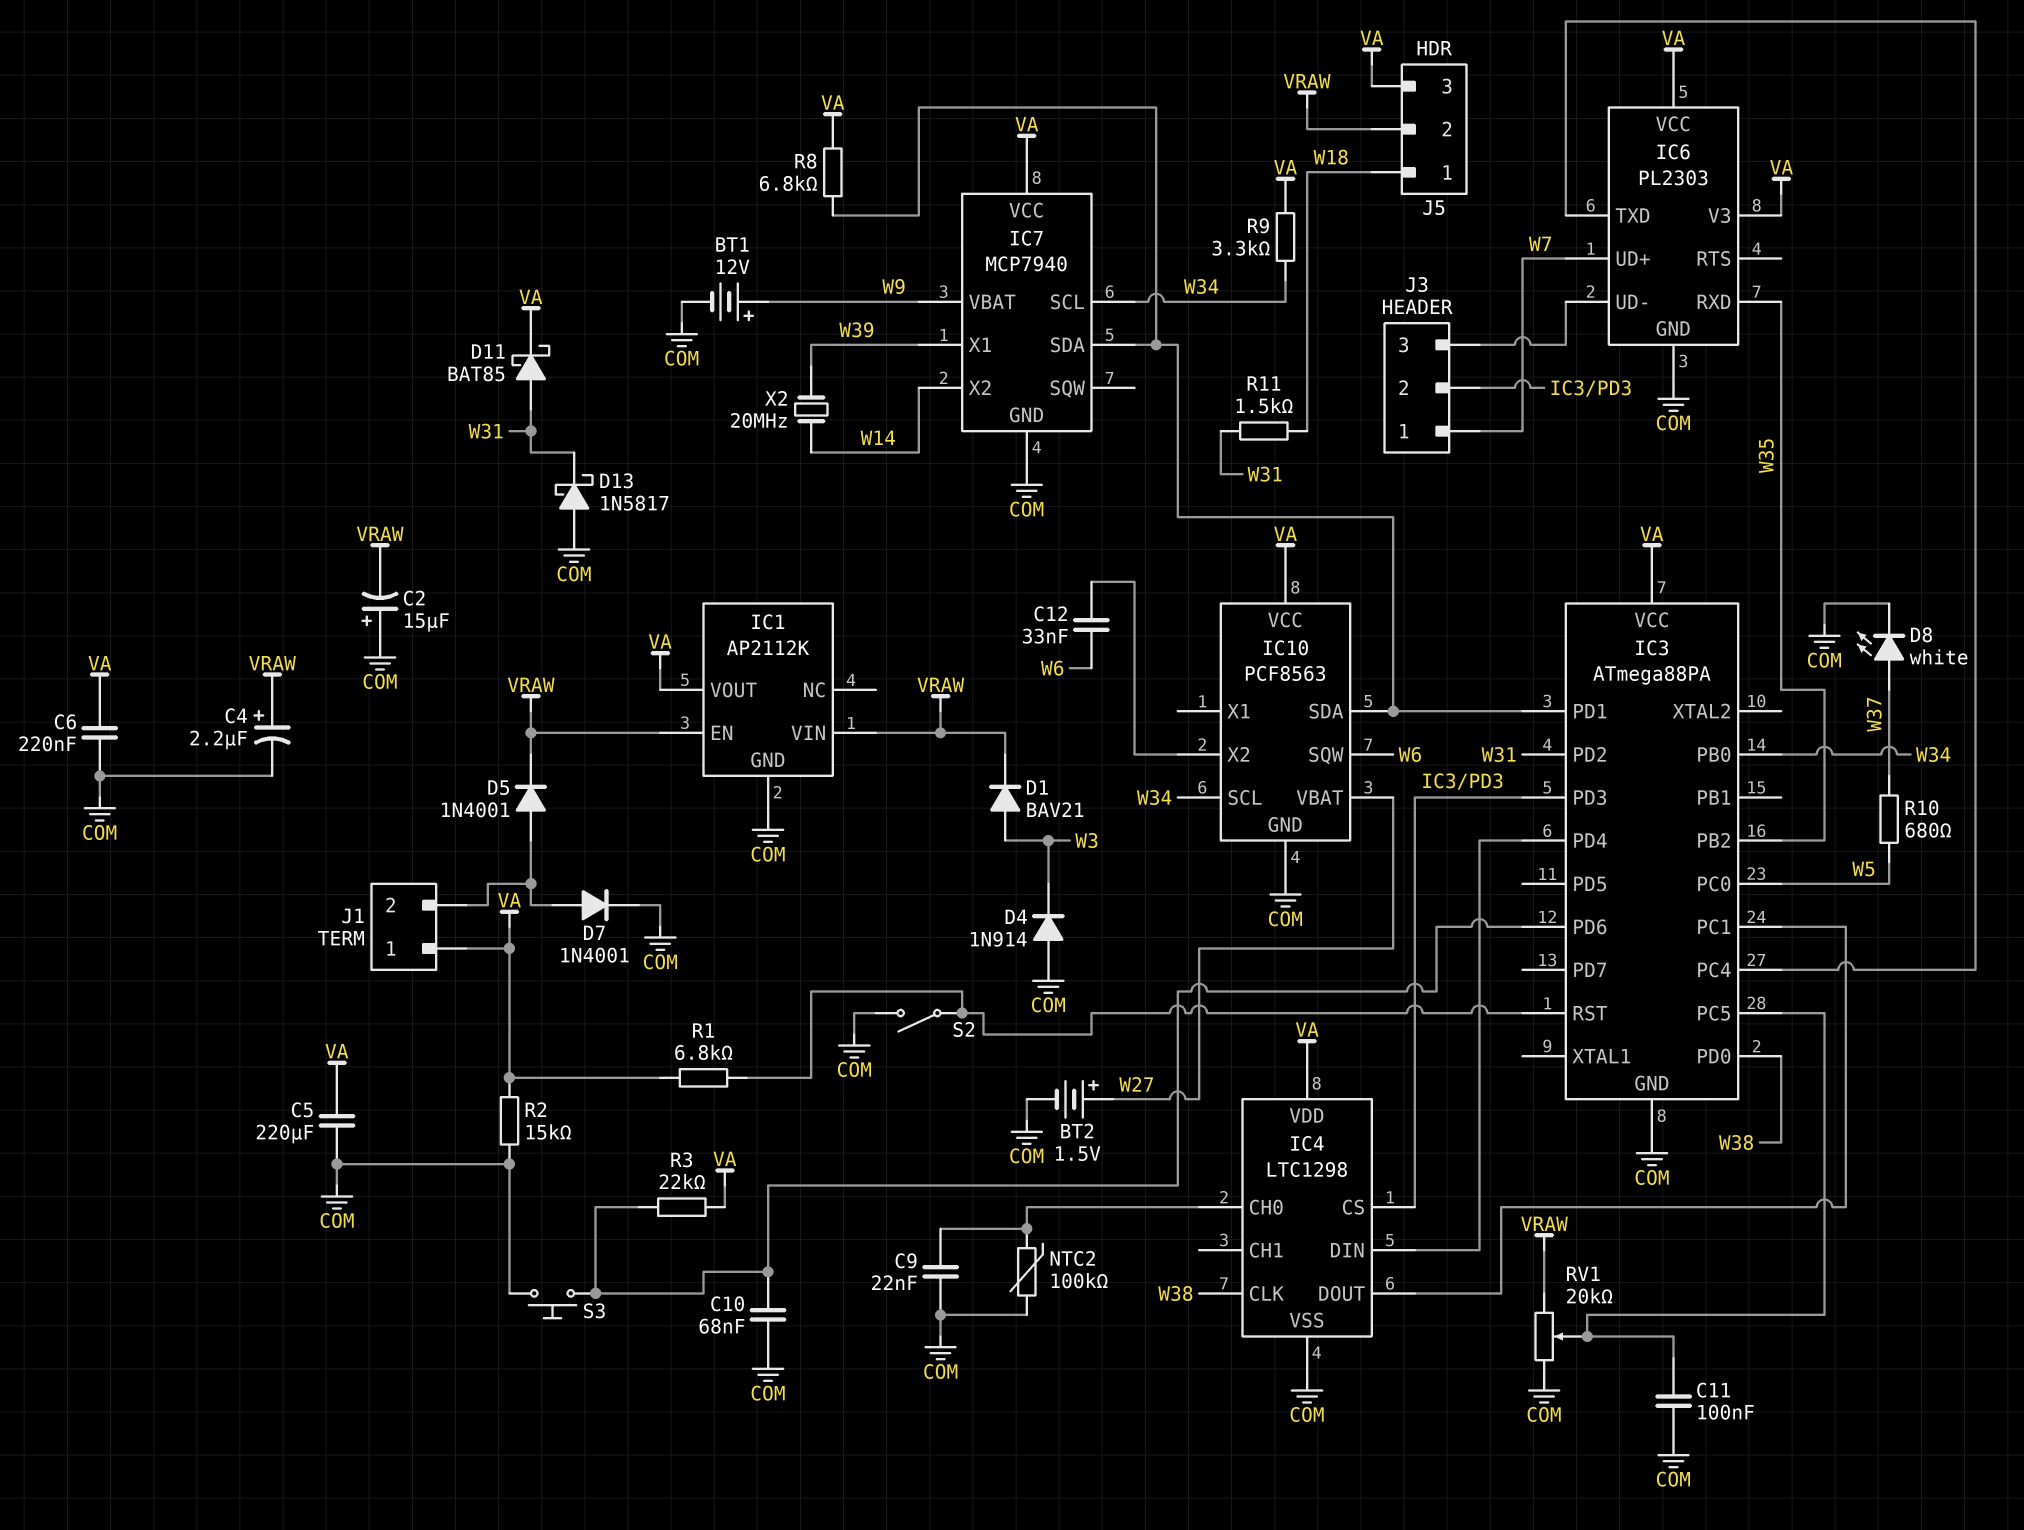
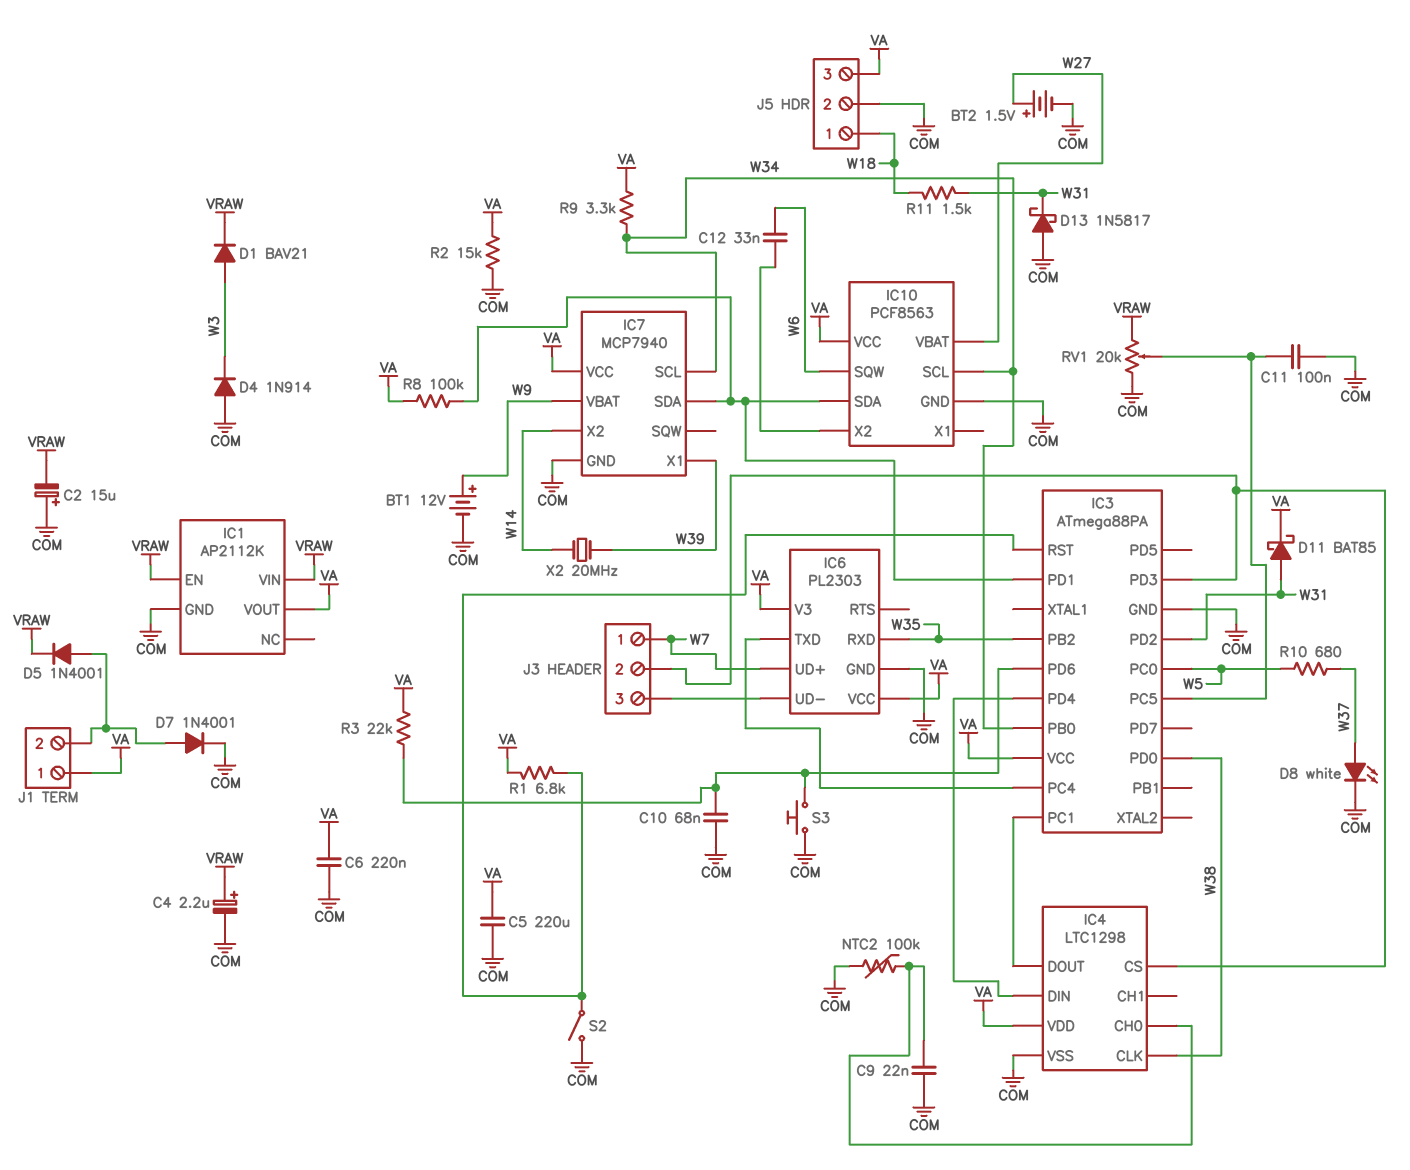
J5 pin 2: VRAW -> COM
R8: 6.8k (IC3/PD1, VA) -> 100k (IC3/PD1, VA)

